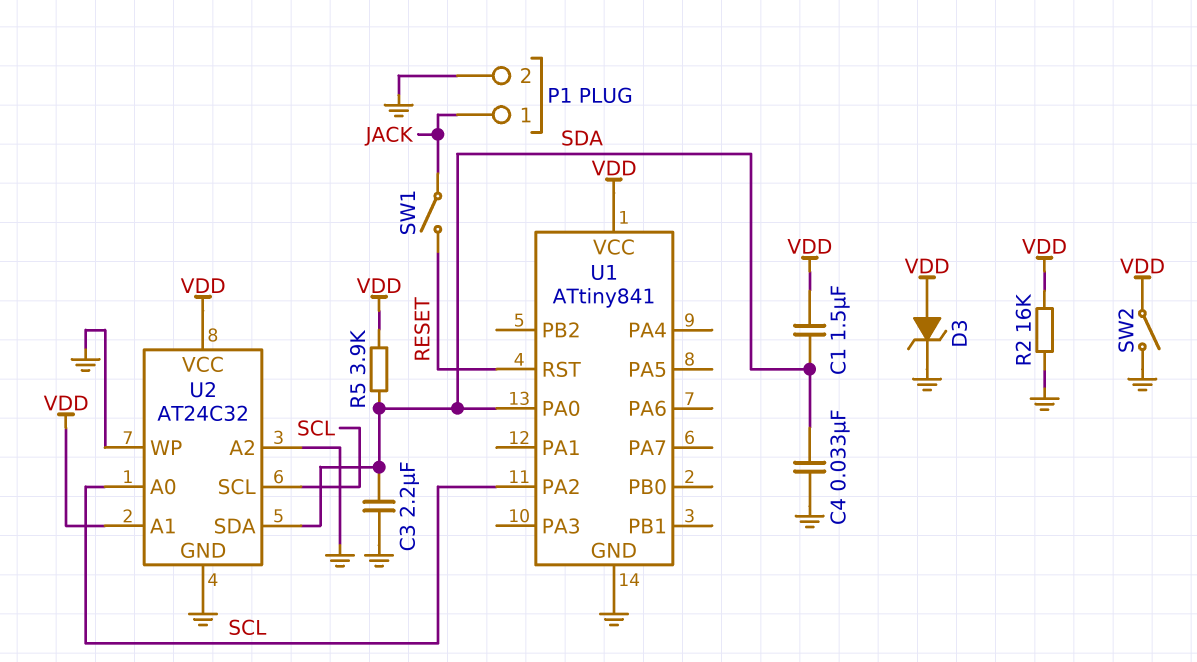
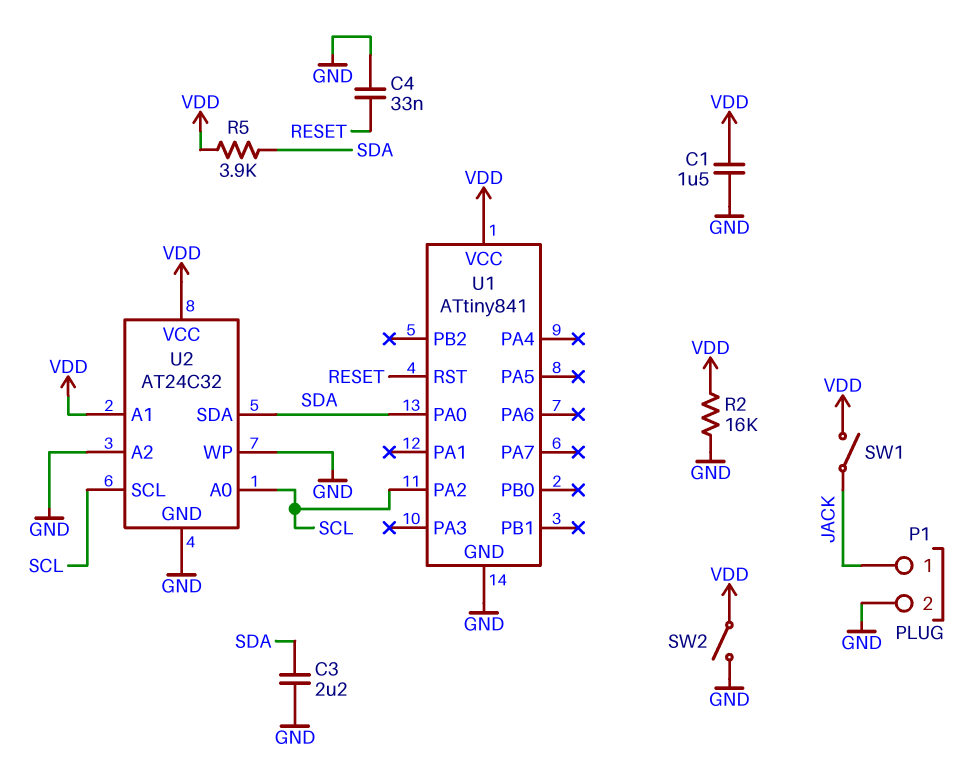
C1: 1.5uF (SDA, VDD) -> 1.5uF (GND, VDD)
C4: 33nF (GND, SDA) -> 33nF (GND, RESET)
D3: zener (A VDD, K GND) -> none
SW1: switch (JACK, RESET) -> switch (JACK, VDD)

